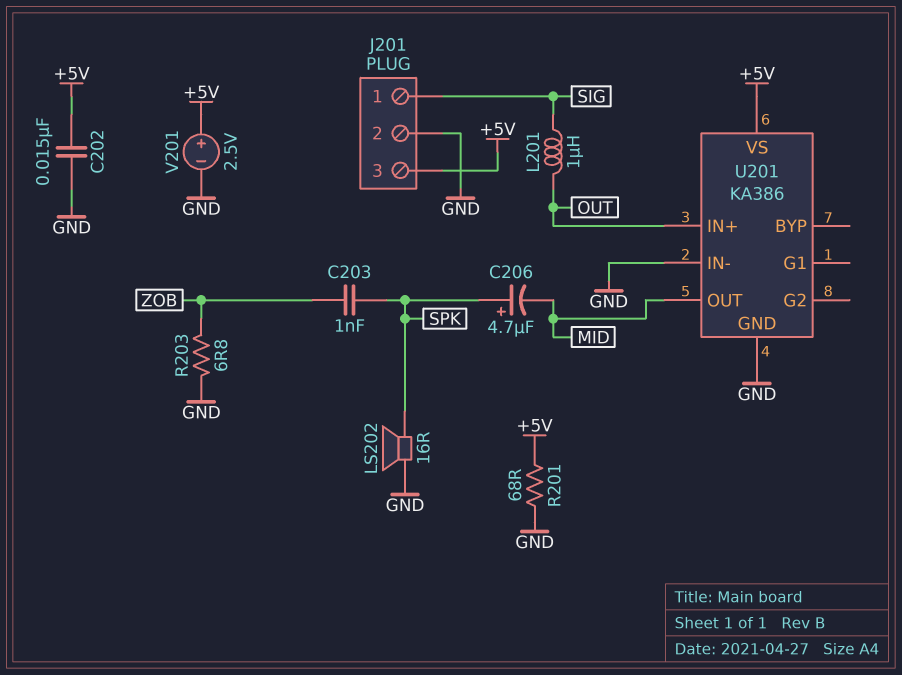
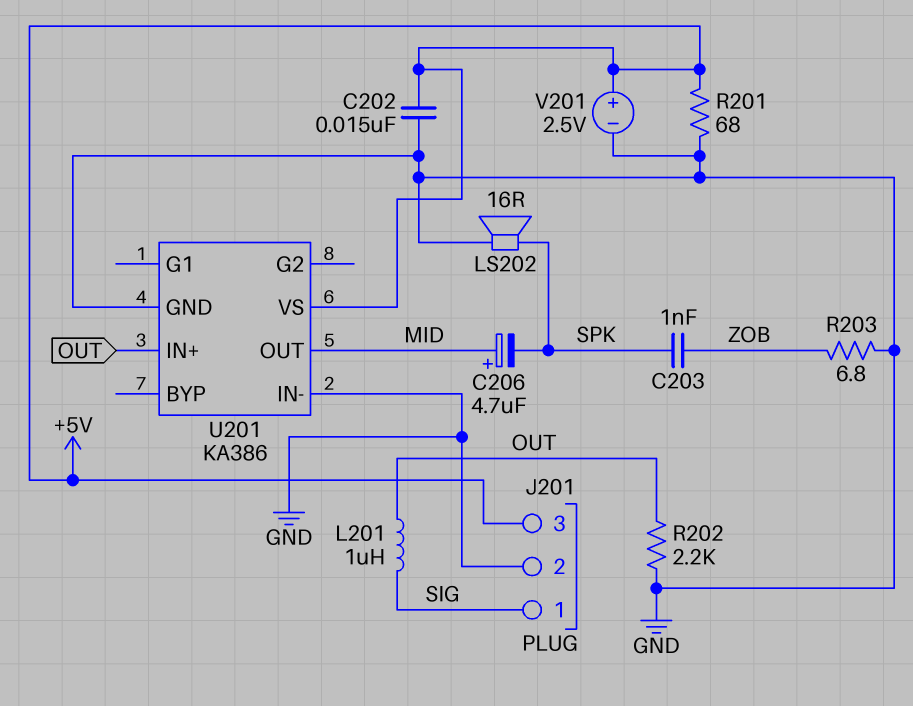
C206: 4.7uF (plus SPK, minus MID) -> 4.7uF (plus MID, minus SPK)
R202: none -> 2.2k (GND, OUT)

